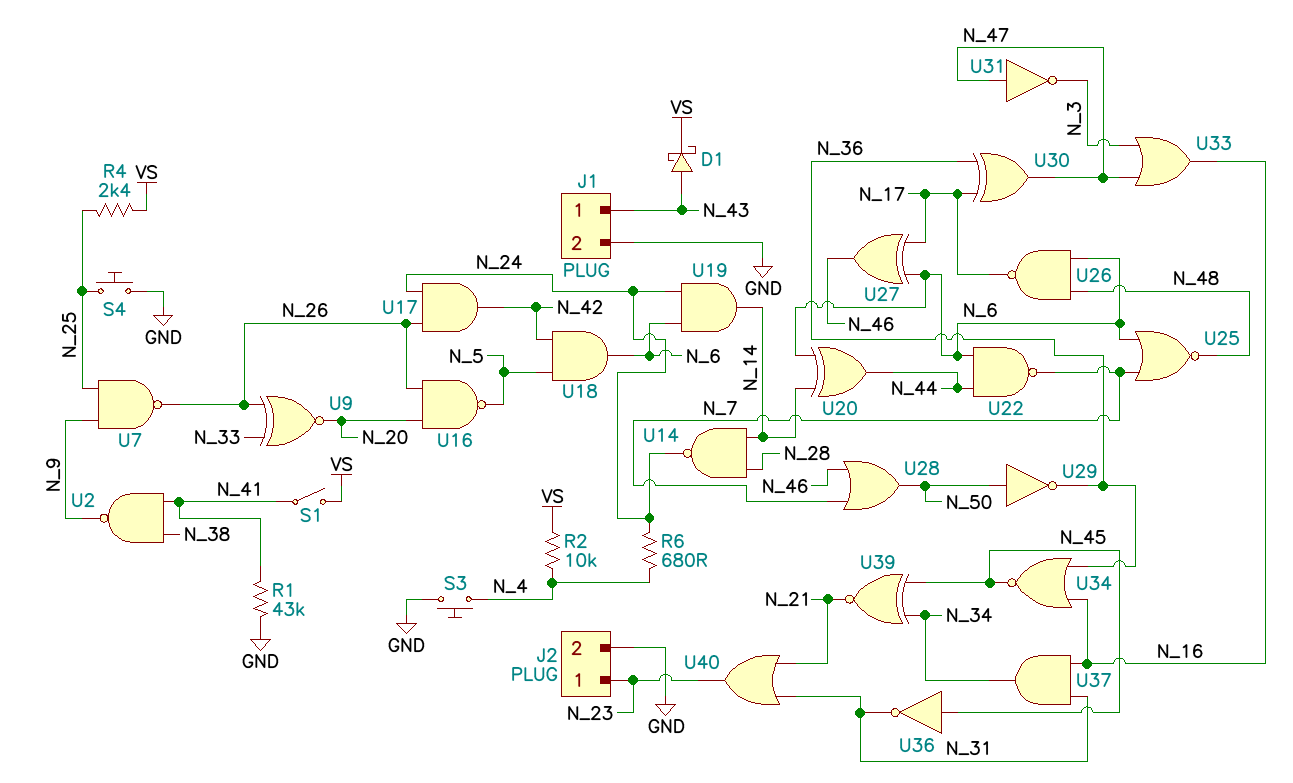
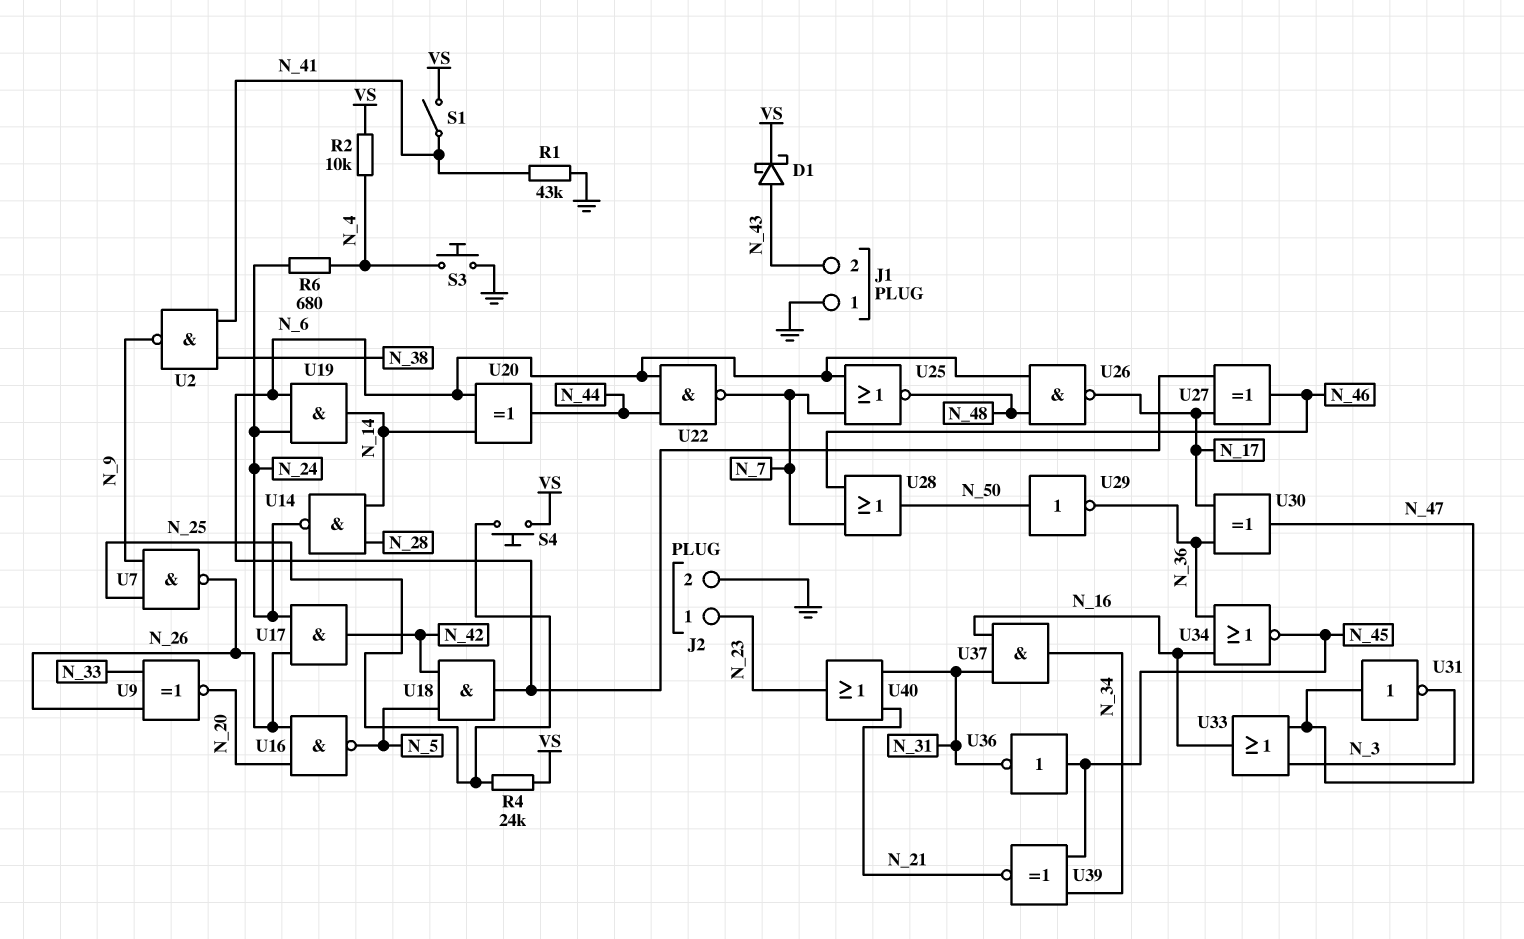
J1 pin 1: N_43 -> GND
J1 pin 2: GND -> N_43
R4: 2.4k (N_25, VS) -> 24k (N_25, VS)
S4: button (GND, N_25) -> button (N_25, VS)

